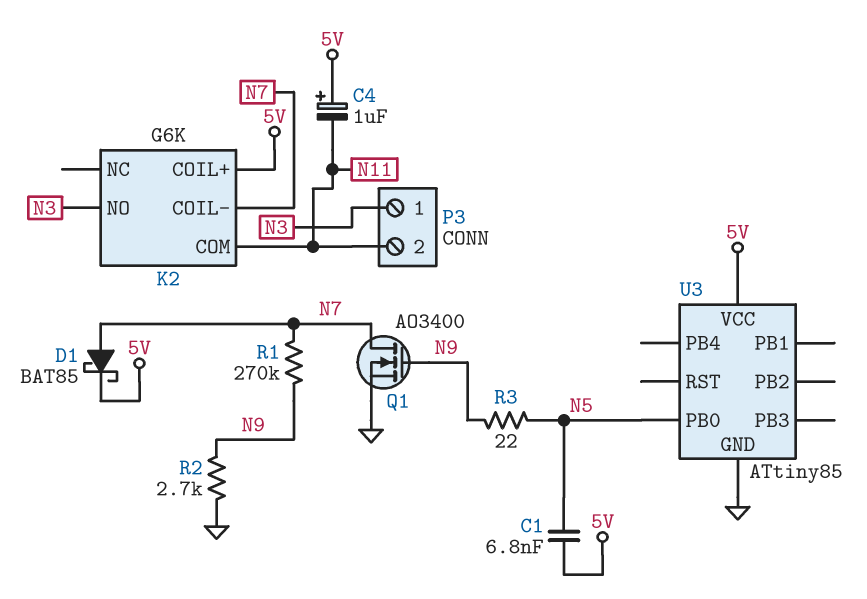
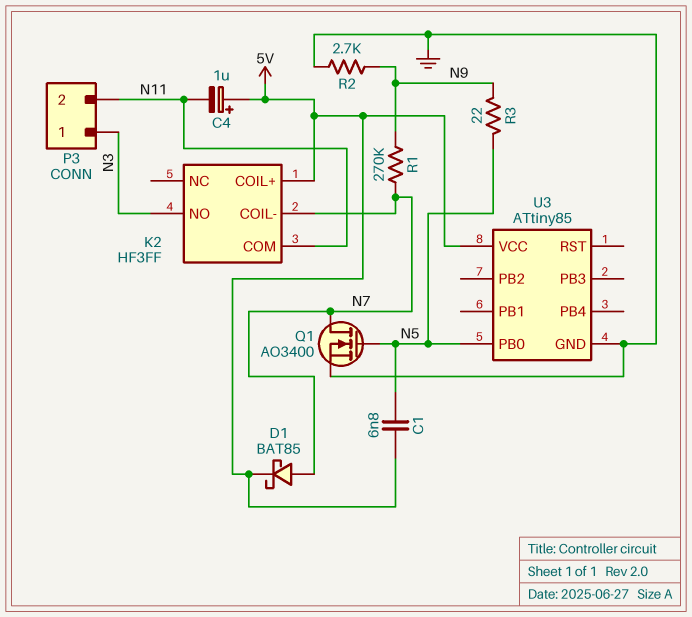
K2: G6K -> HF3FF
Q1: NMOS AO3400 (G N9, D N7, S GND) -> NMOS AO3400 (G N5, D N7, S GND)

